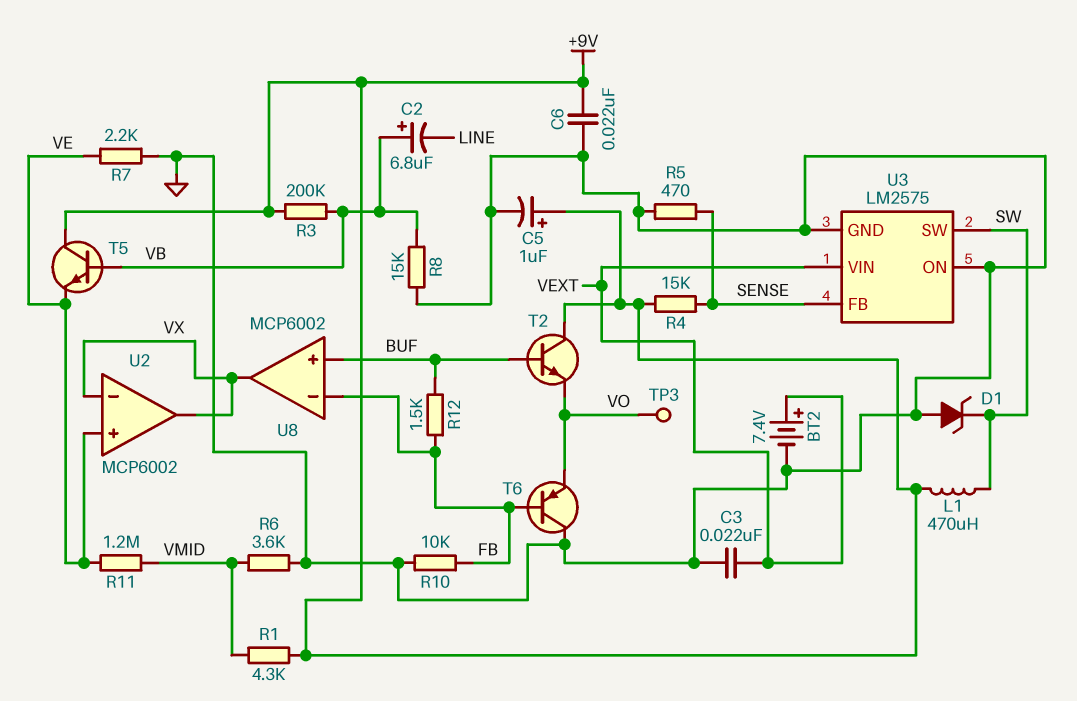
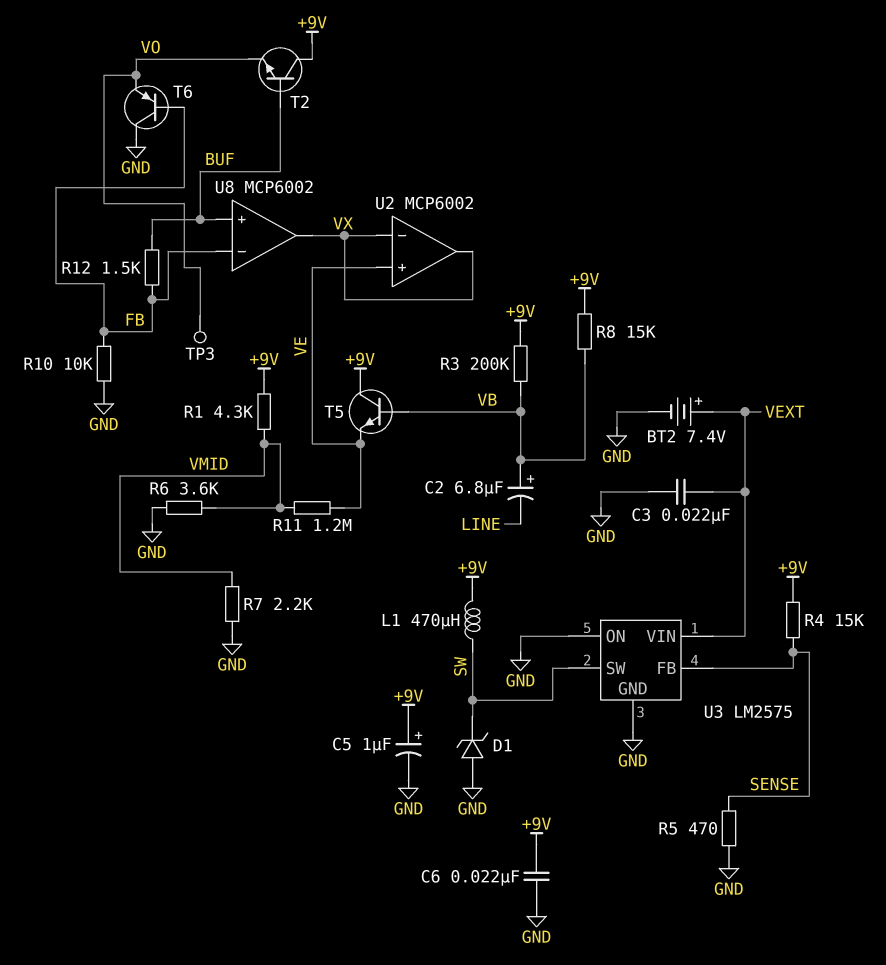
R7: 2.2k (GND, VE) -> 2.2k (GND, VMID)
R8: 15k (GND, VB) -> 15k (+9V, VB)

